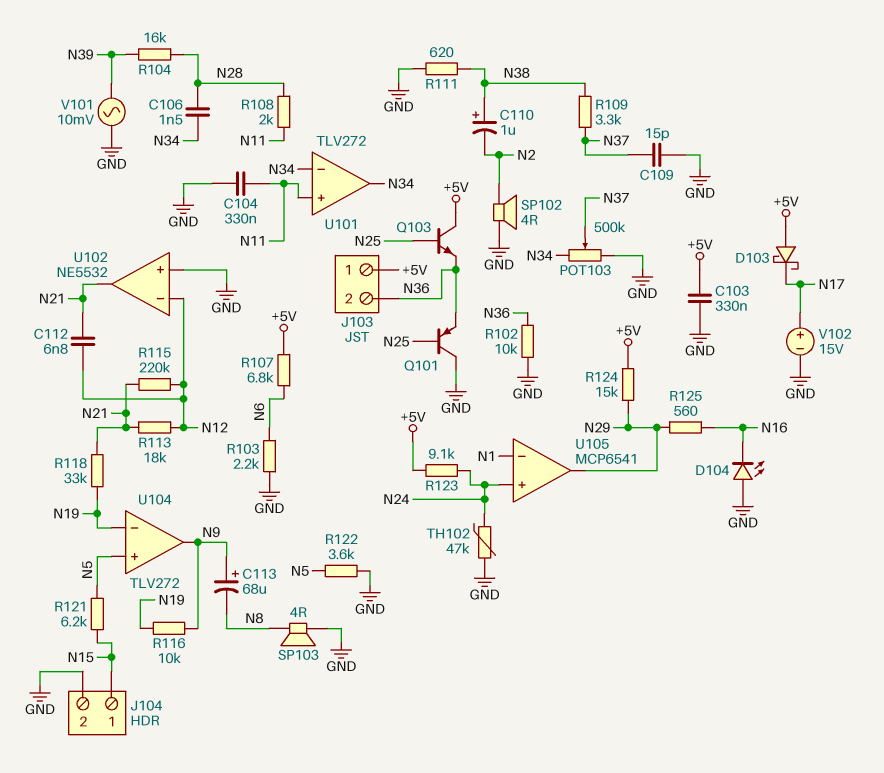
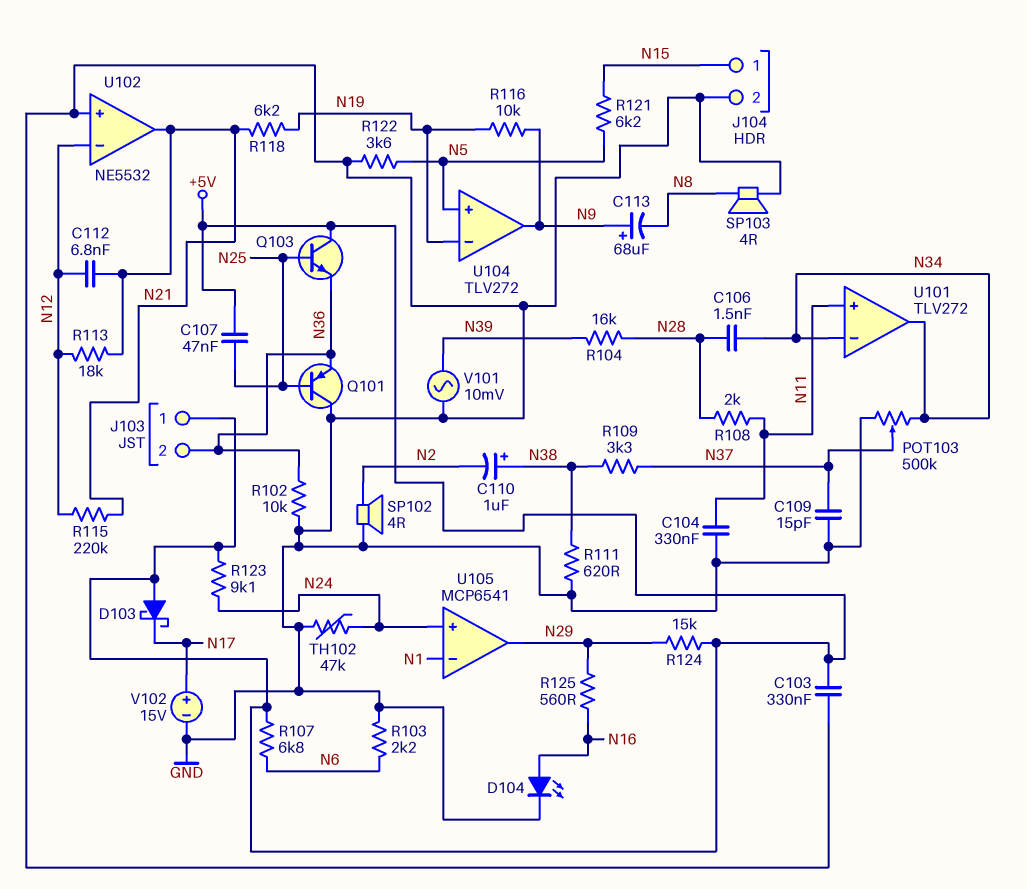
C107: none -> 47nF (+5V, N25)
D104: LED (A GND, K N16) -> LED (A N16, K GND)
R118: 33k (N19, N21) -> 6.2k (N19, N21)

